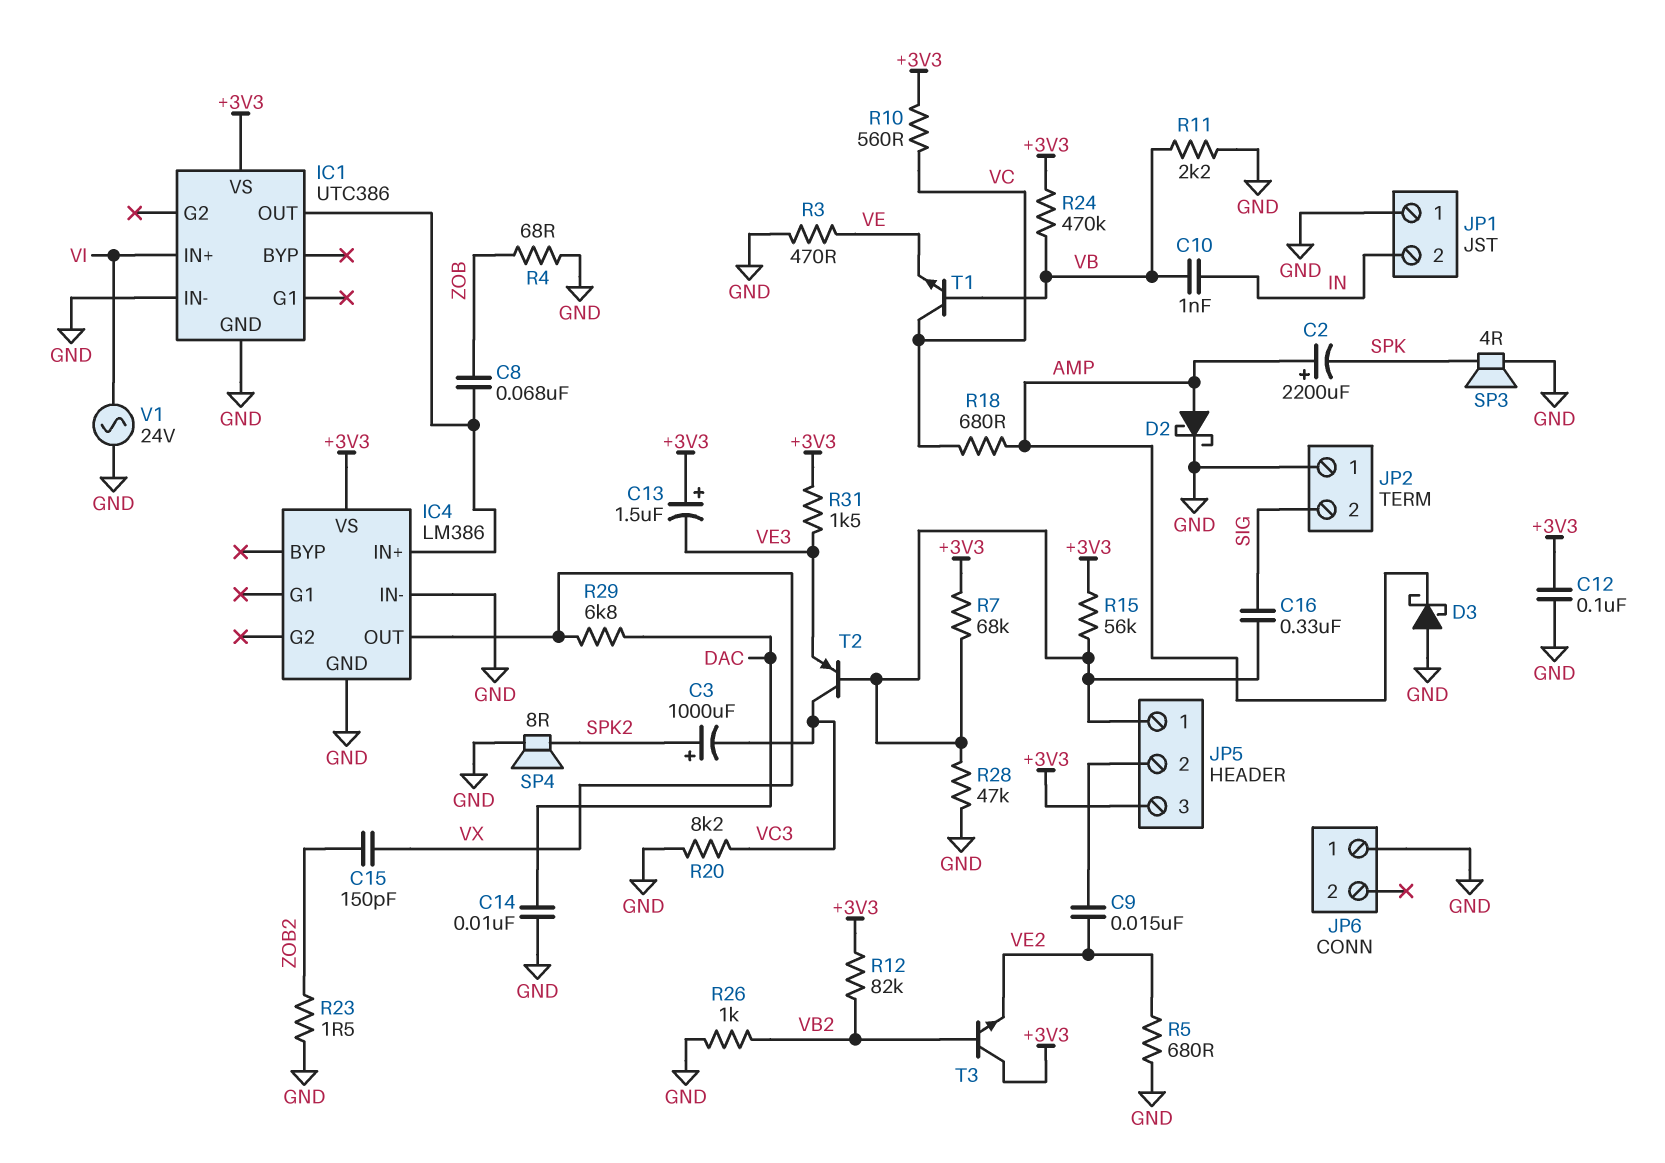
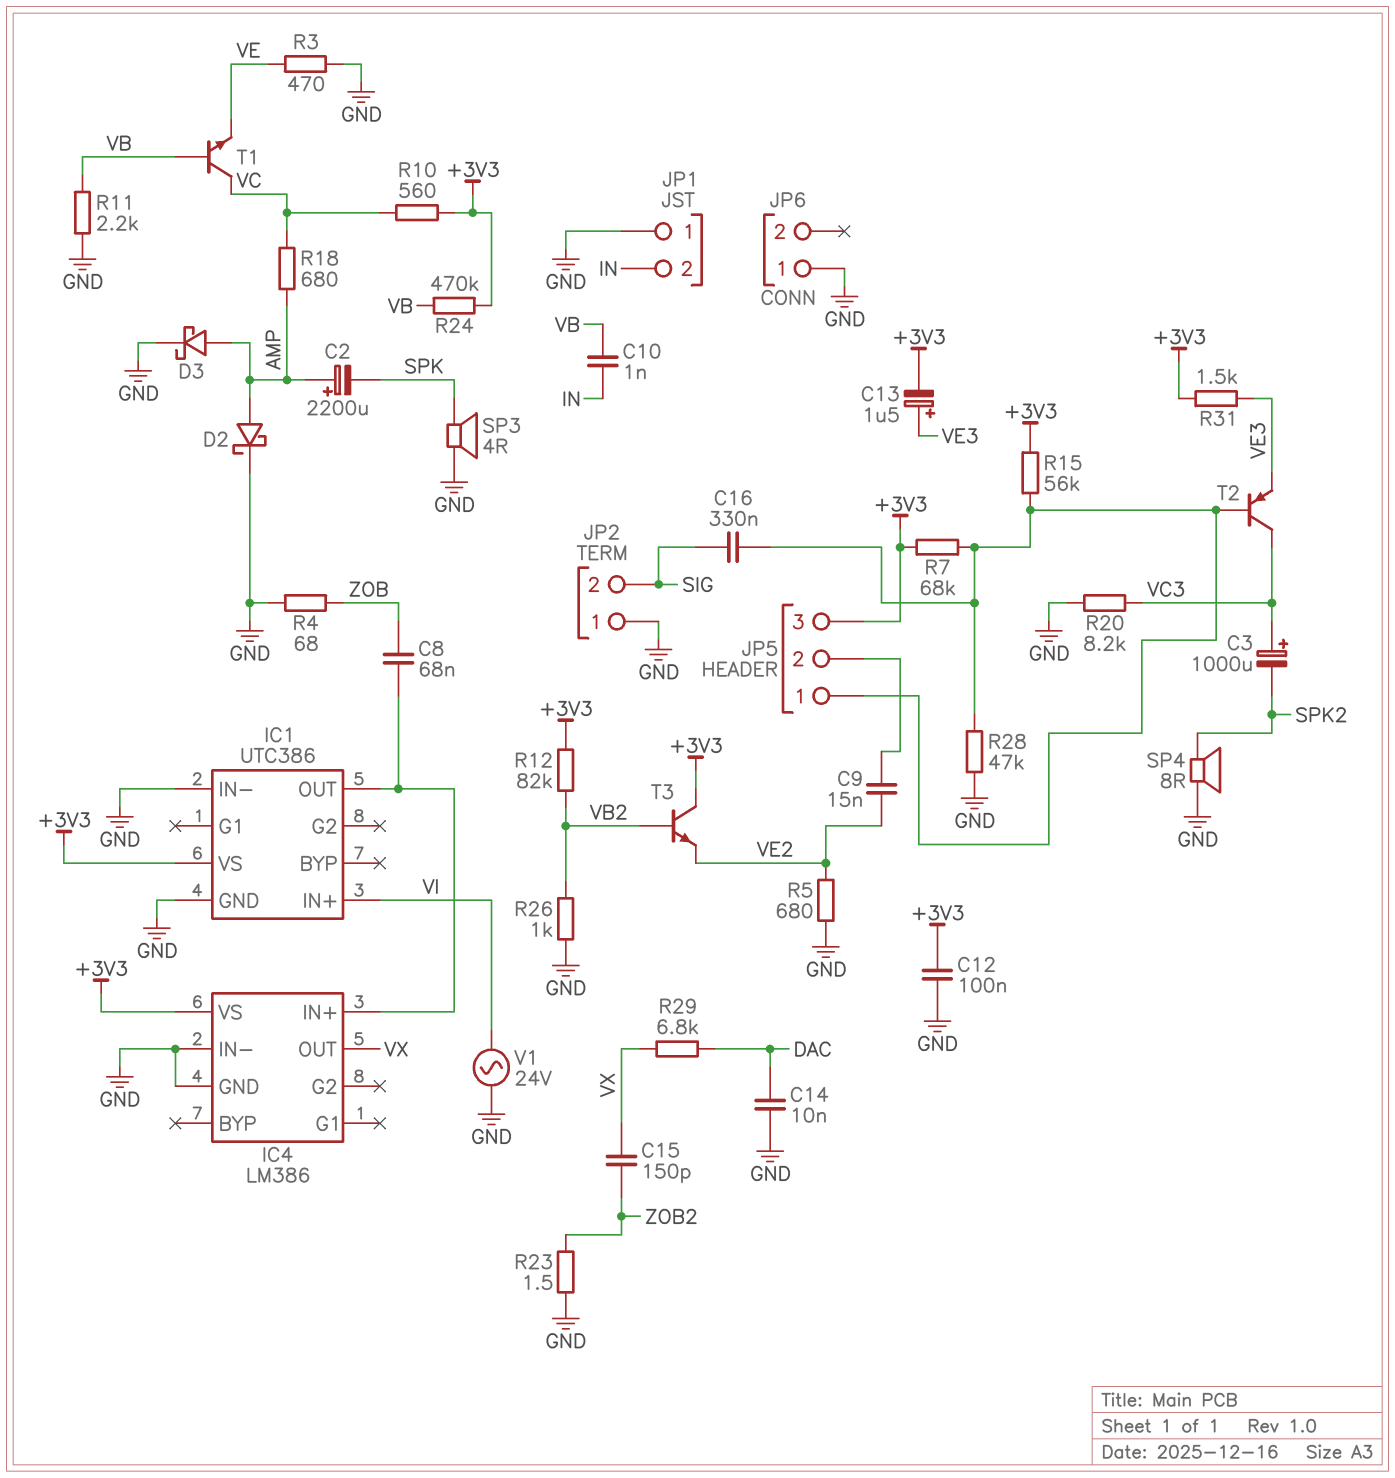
C3: 1000uF (plus SPK2, minus VC3) -> 1000uF (plus VC3, minus SPK2)
C13: 1.5uF (plus +3V3, minus VE3) -> 1.5uF (plus VE3, minus +3V3)
D3: schottky (A GND, K AMP) -> schottky (A AMP, K GND)

